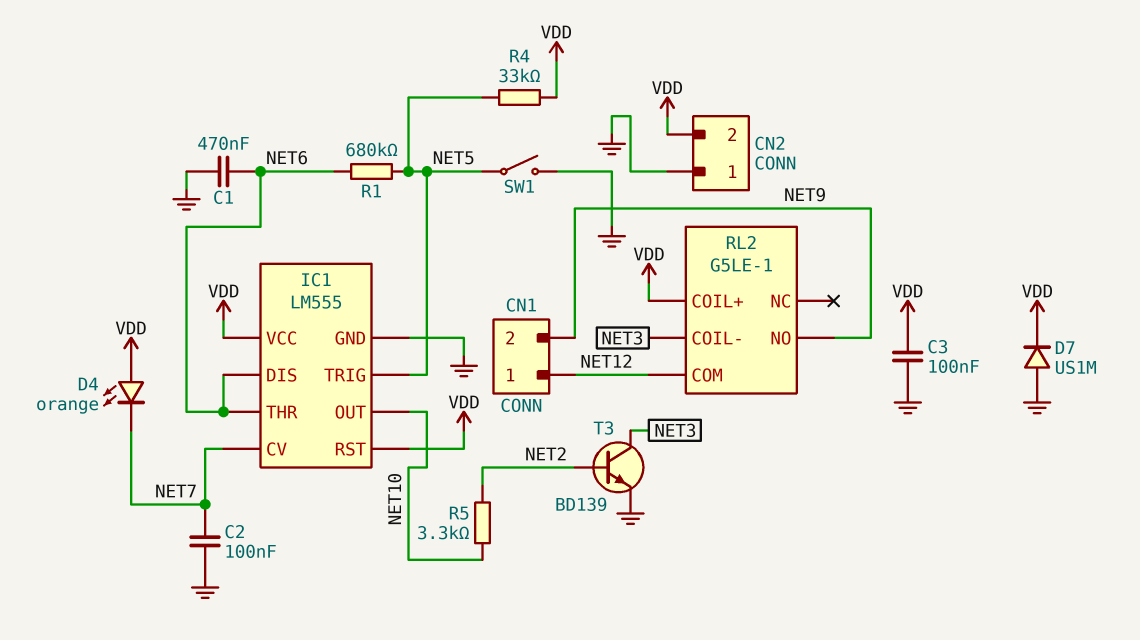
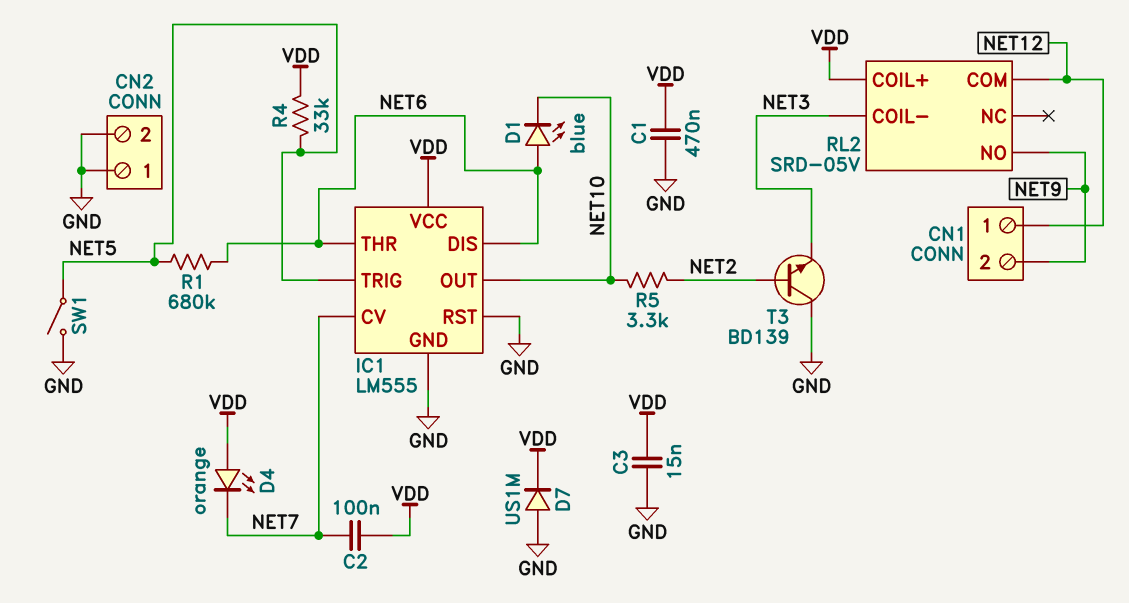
C1: 470nF (GND, NET6) -> 470nF (GND, VDD)
C2: 100nF (GND, NET7) -> 100nF (NET7, VDD)
C3: 100nF (GND, VDD) -> 15nF (GND, VDD)
CN2 pin 2: VDD -> GND
D1: none -> LED blue (A NET6, K NET10)
IC1 pin RST: VDD -> GND
RL2: G5LE-1 -> SRD-05V
T3: NPN BD139 (B NET2, C NET3, E GND) -> NPN BD139 (B NET2, C GND, E NET3)

